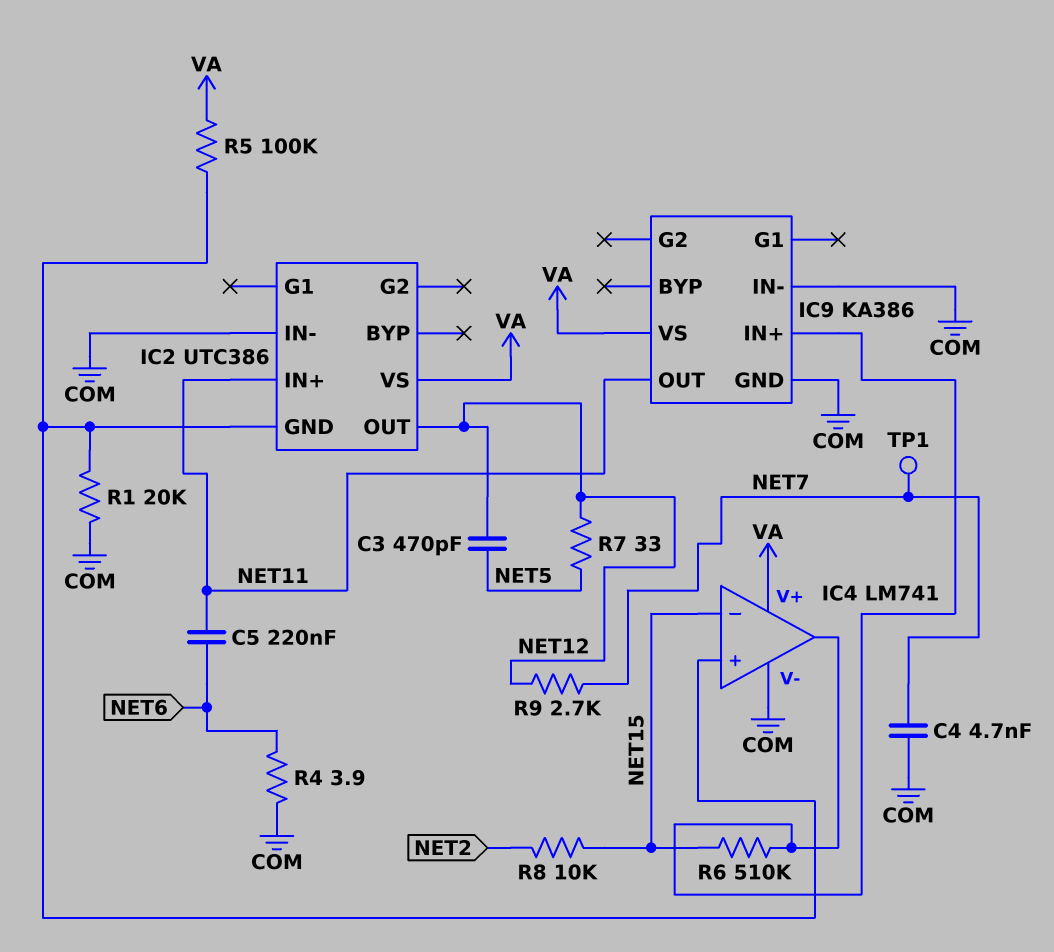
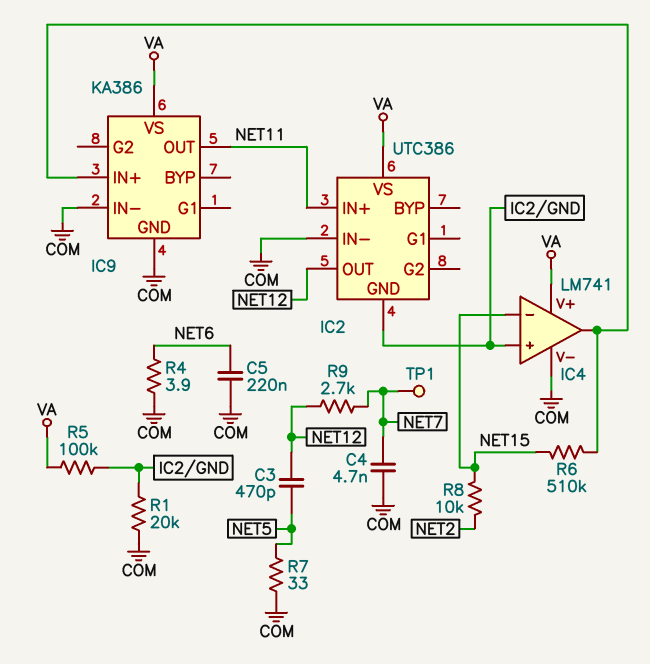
C5: 220nF (NET6, NET11) -> 220nF (COM, NET6)
R7: 33 (NET5, NET12) -> 33 (COM, NET5)

